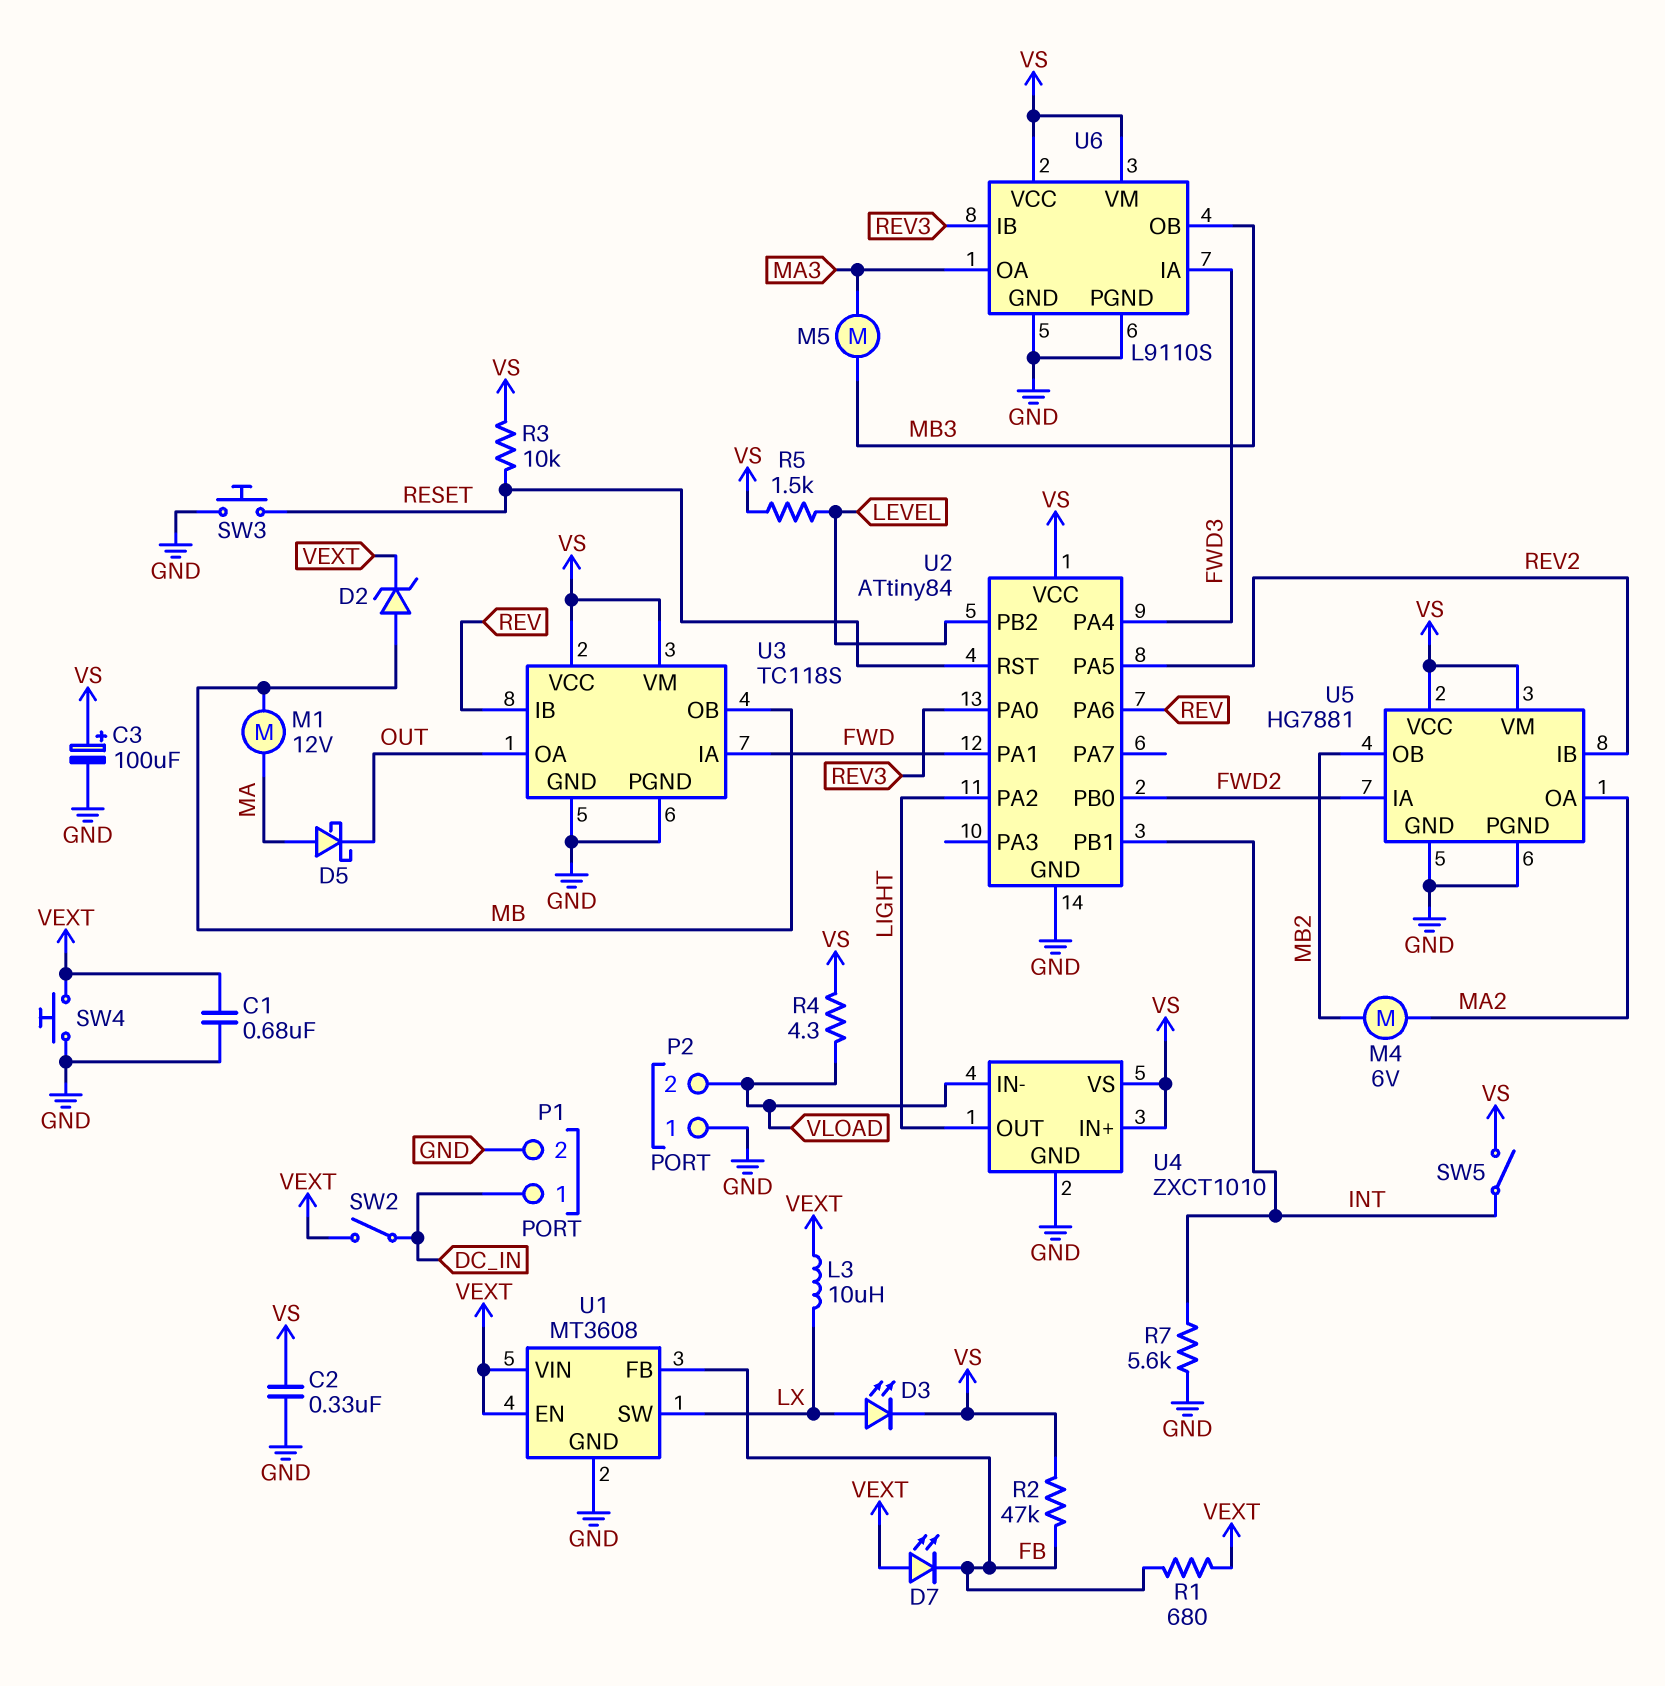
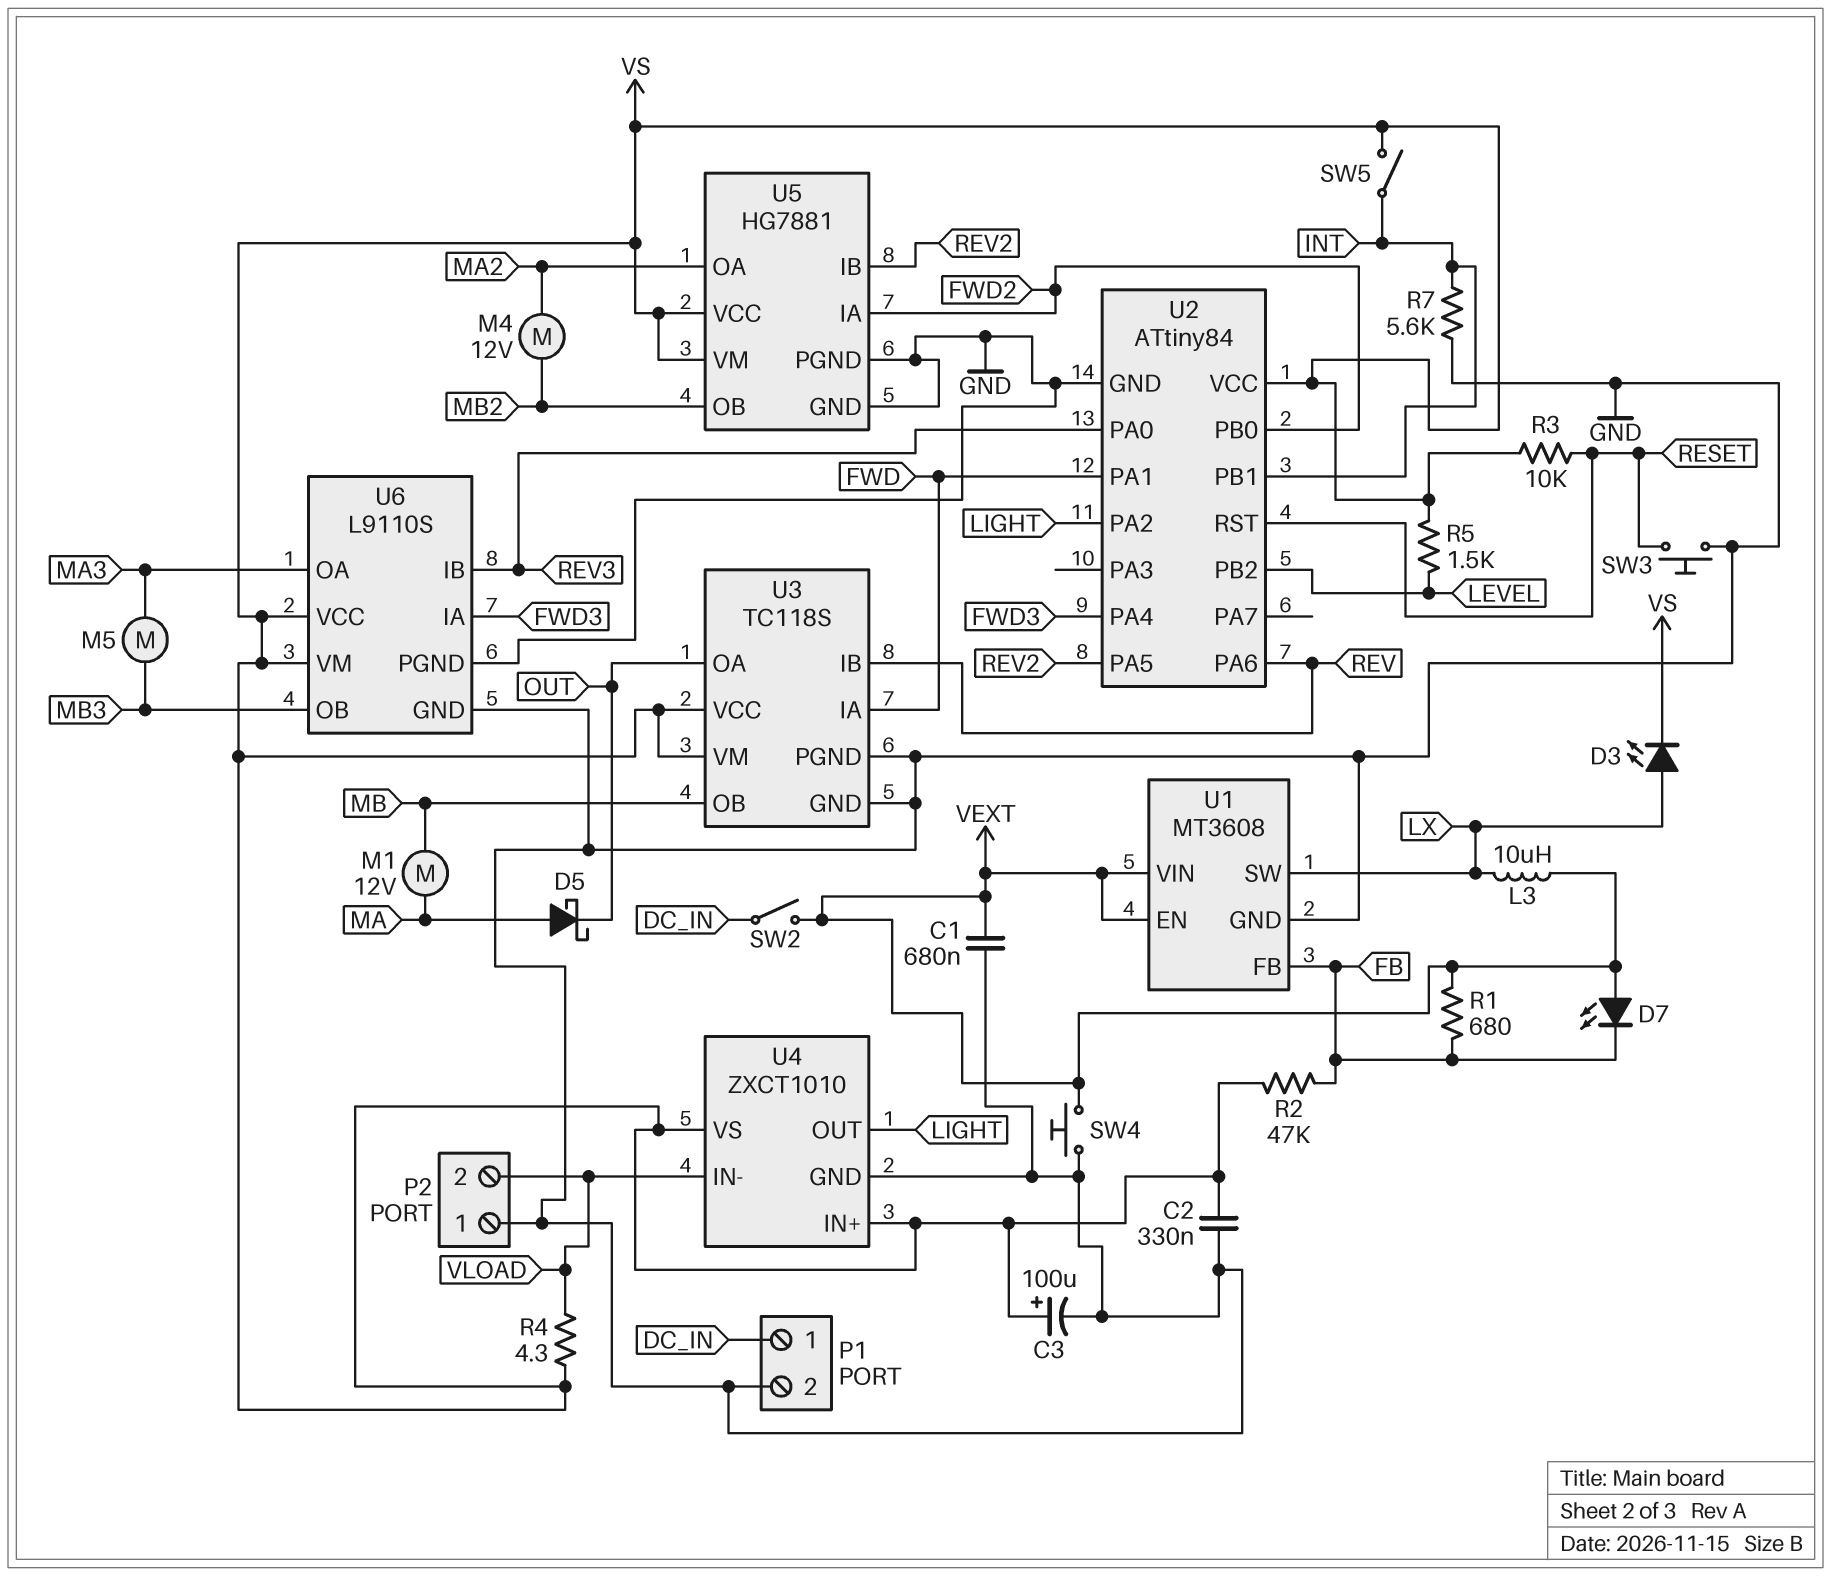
D2: zener (A MB, K VEXT) -> none
M4: motor 6V (MA2, MB2) -> motor 12V (MA2, MB2)

